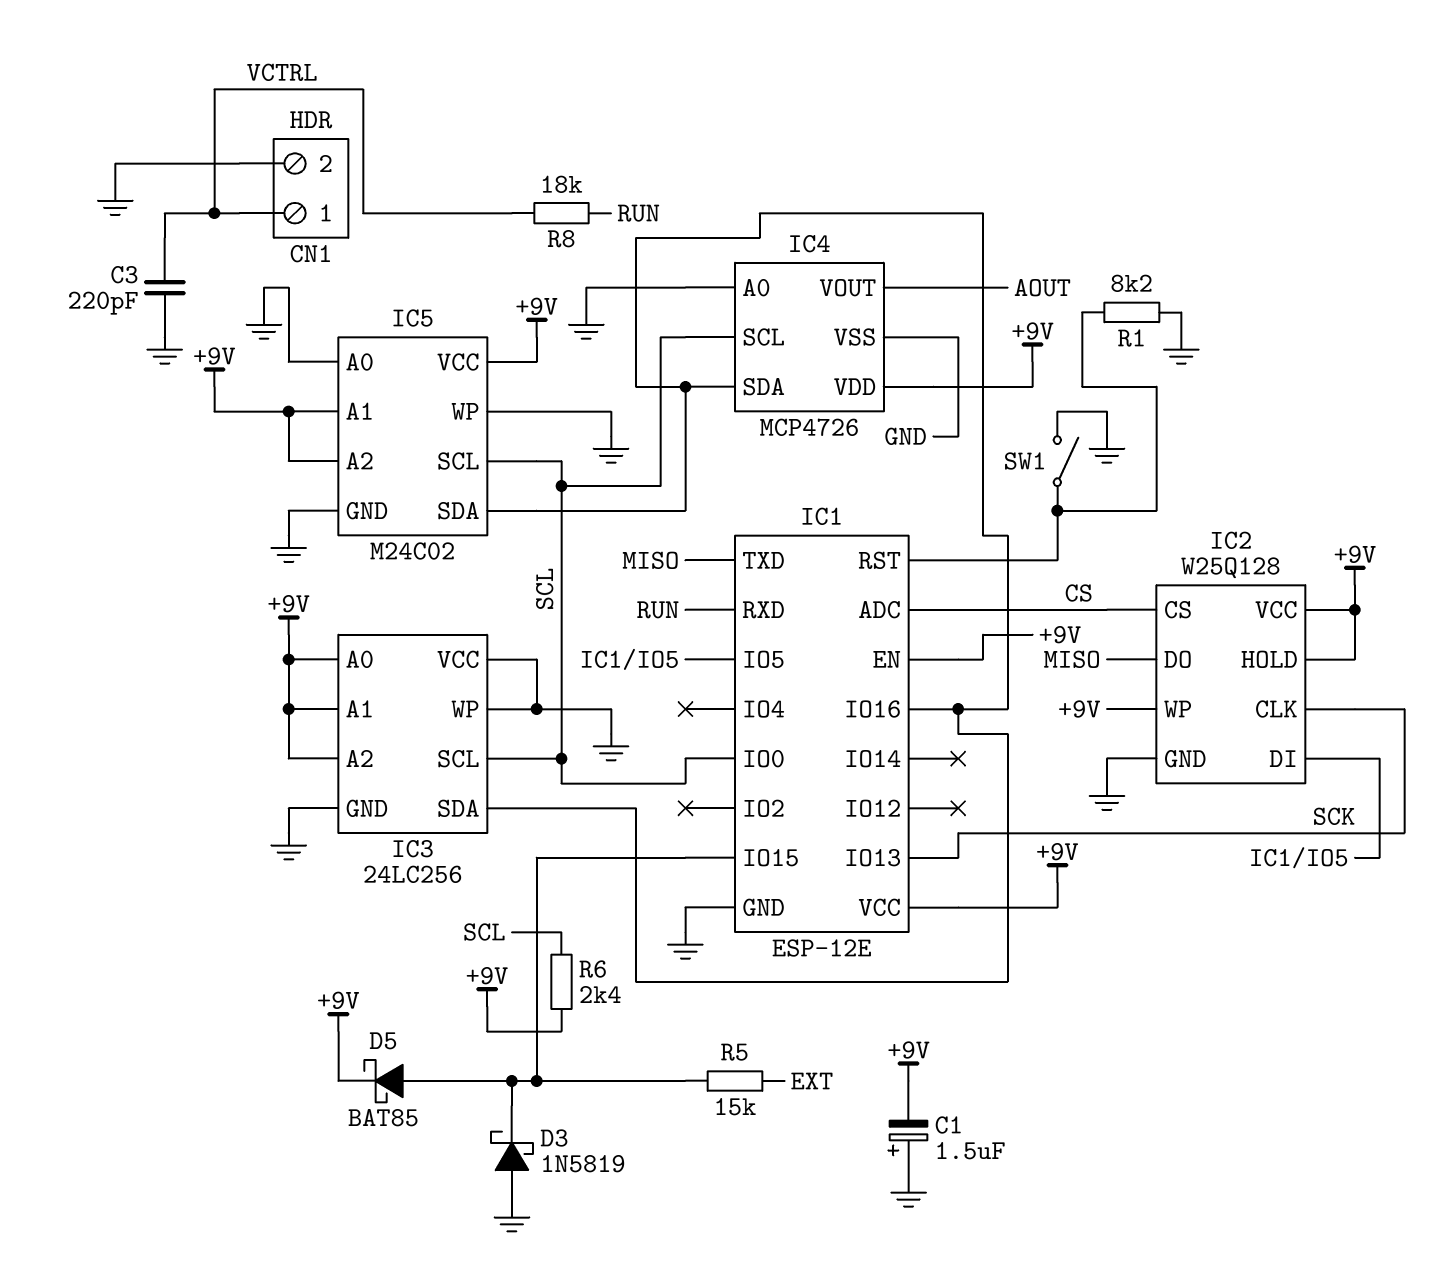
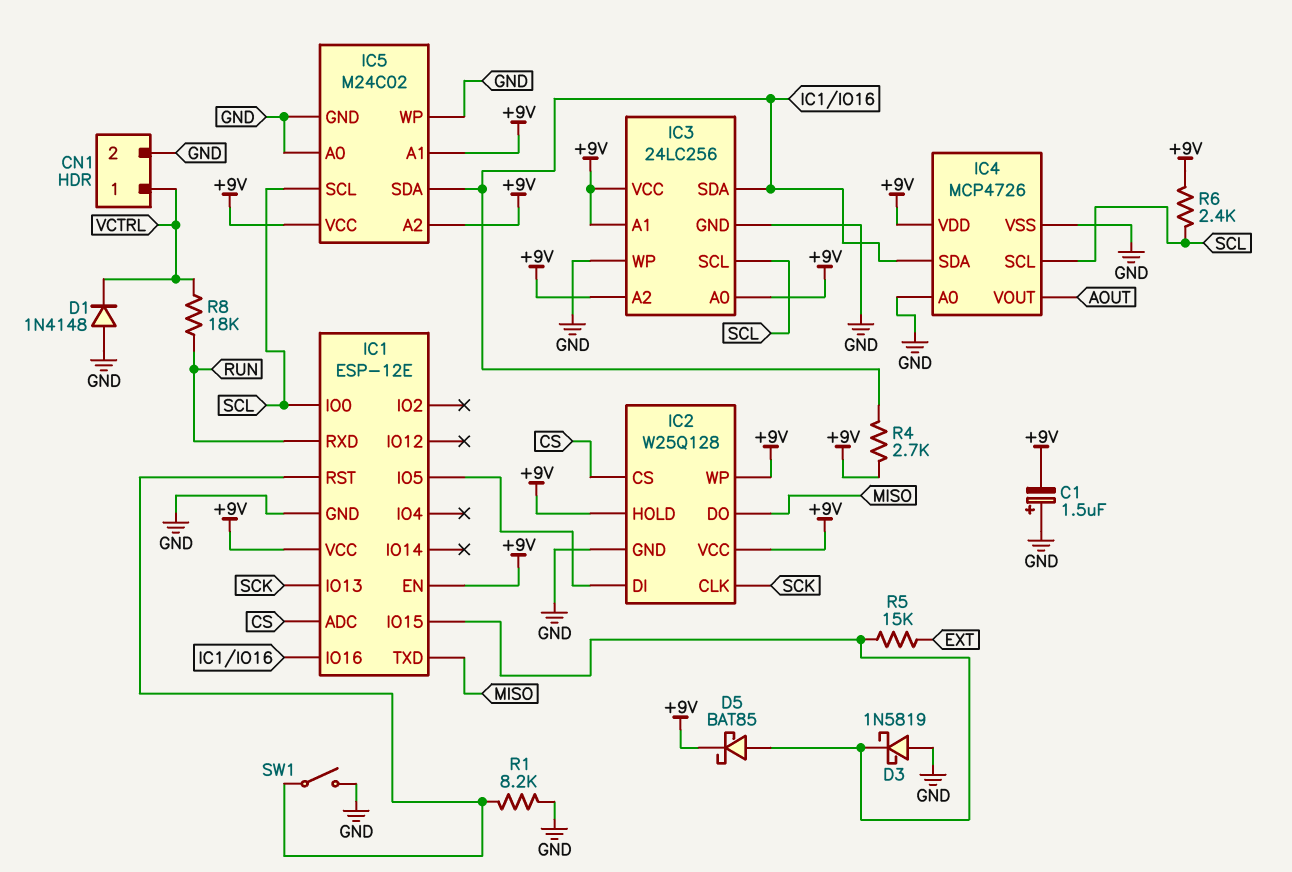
C3: 220pF (GND, VCTRL) -> none
D1: none -> diode 1N4148 (A GND, K VCTRL)
IC3 pin VCC: GND -> +9V
R4: none -> 2.7k (+9V, IC1/IO16)

